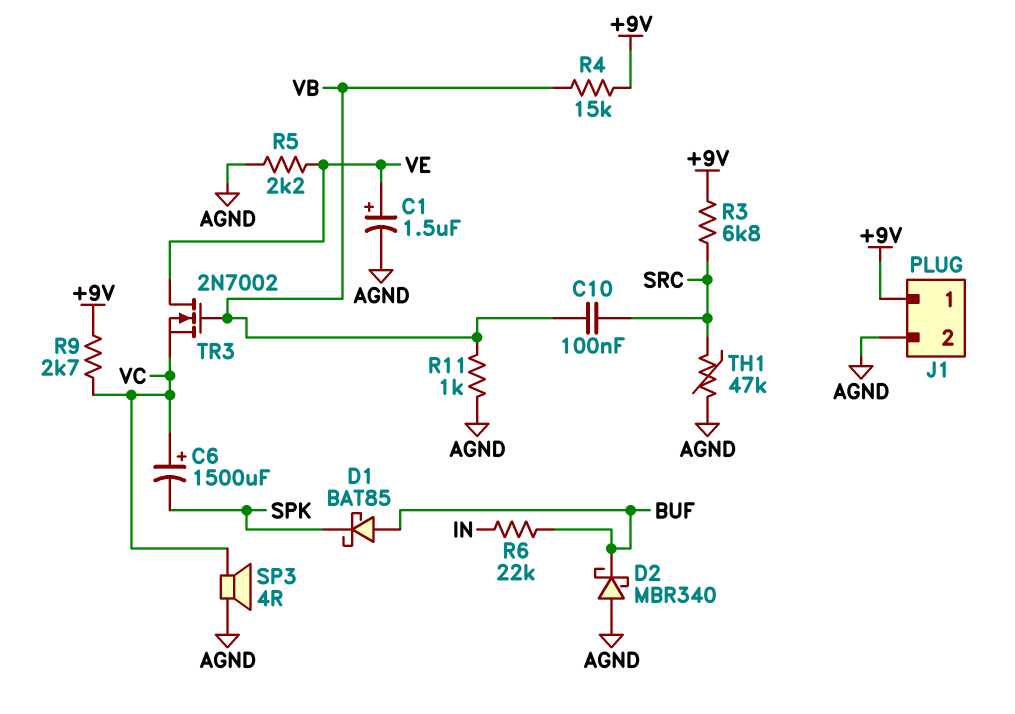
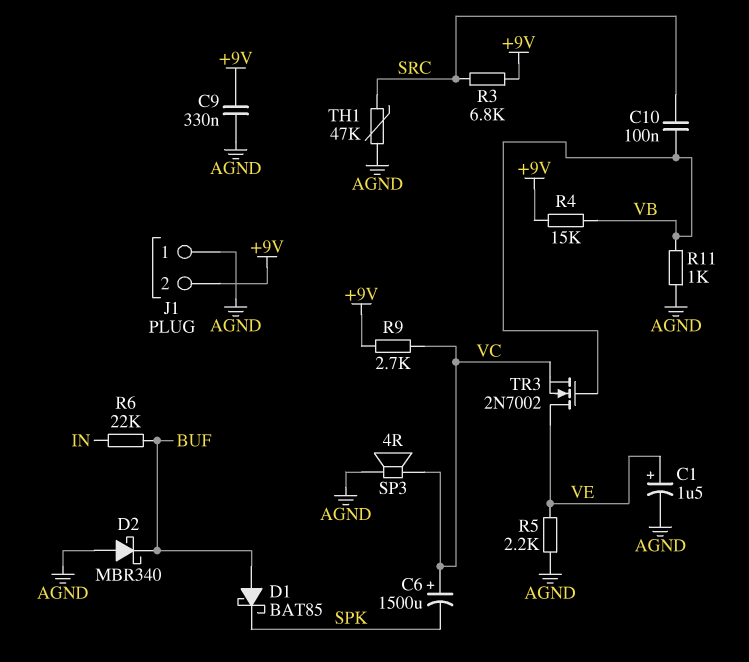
C9: none -> 330nF (+9V, AGND)
J1 pin 1: +9V -> AGND
J1 pin 2: AGND -> +9V

